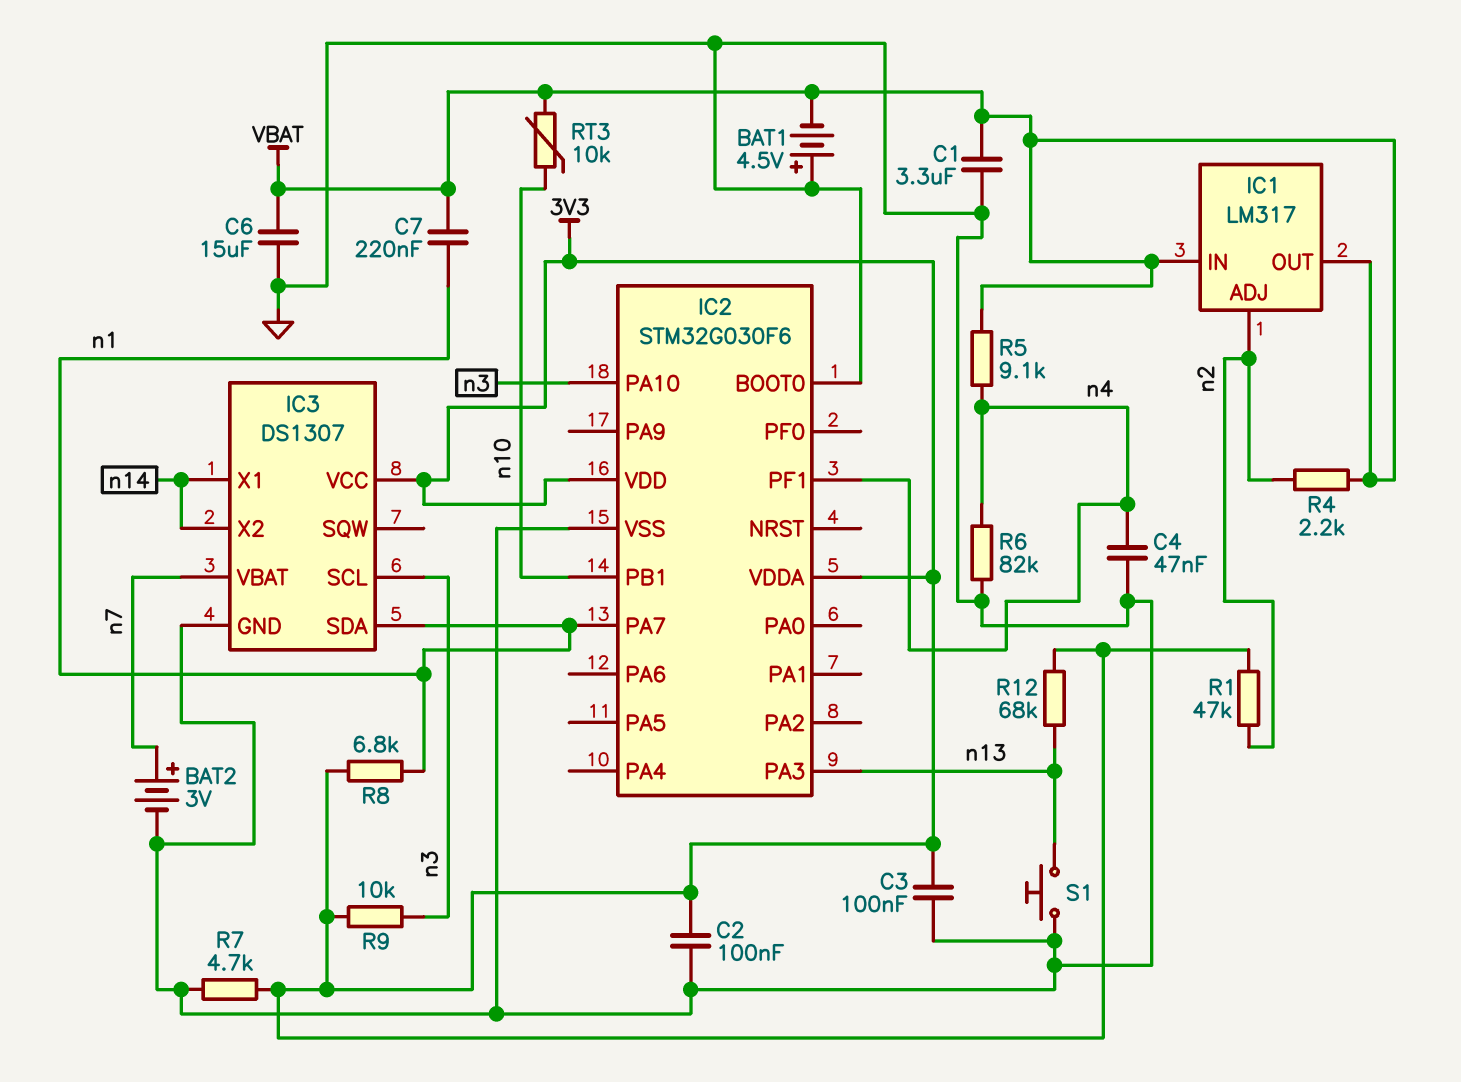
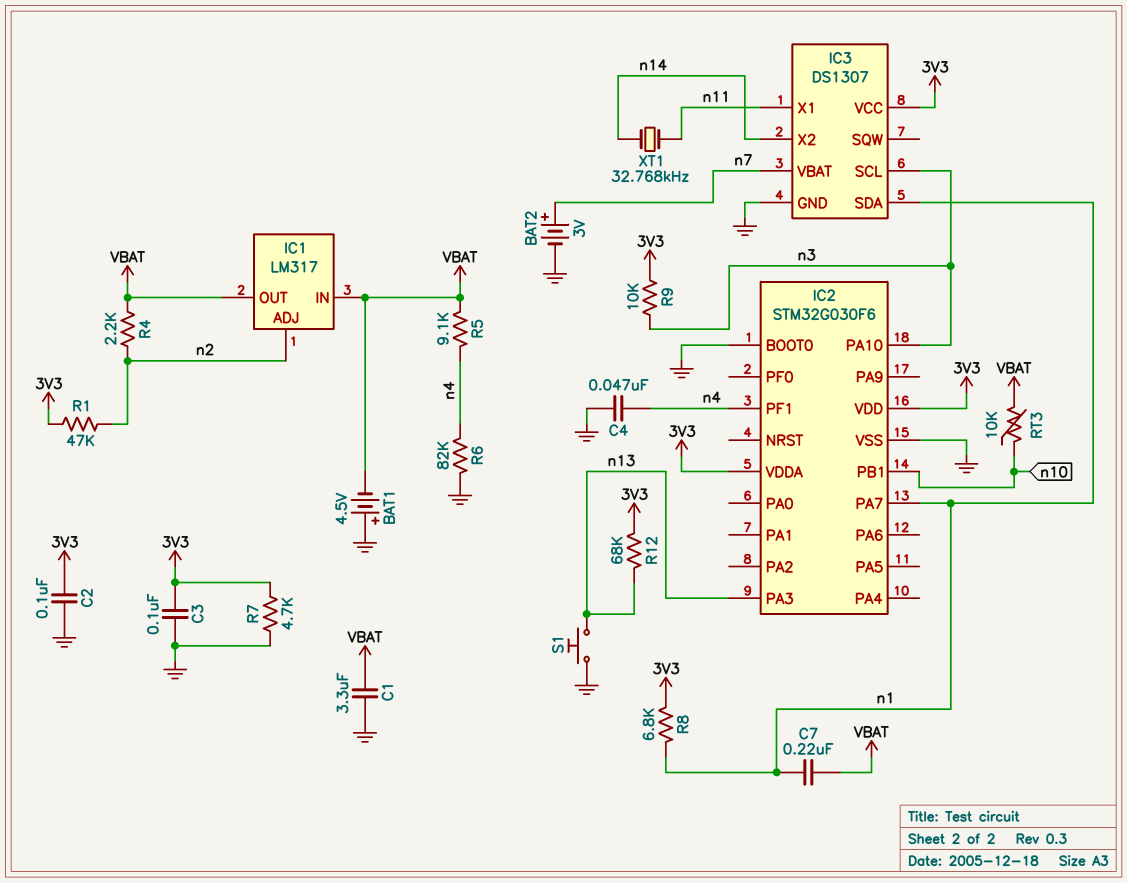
C6: 15uF (GND, VBAT) -> none
IC3 pin X1: n14 -> n11
XT1: none -> 32.768kHz (n11, n14)

